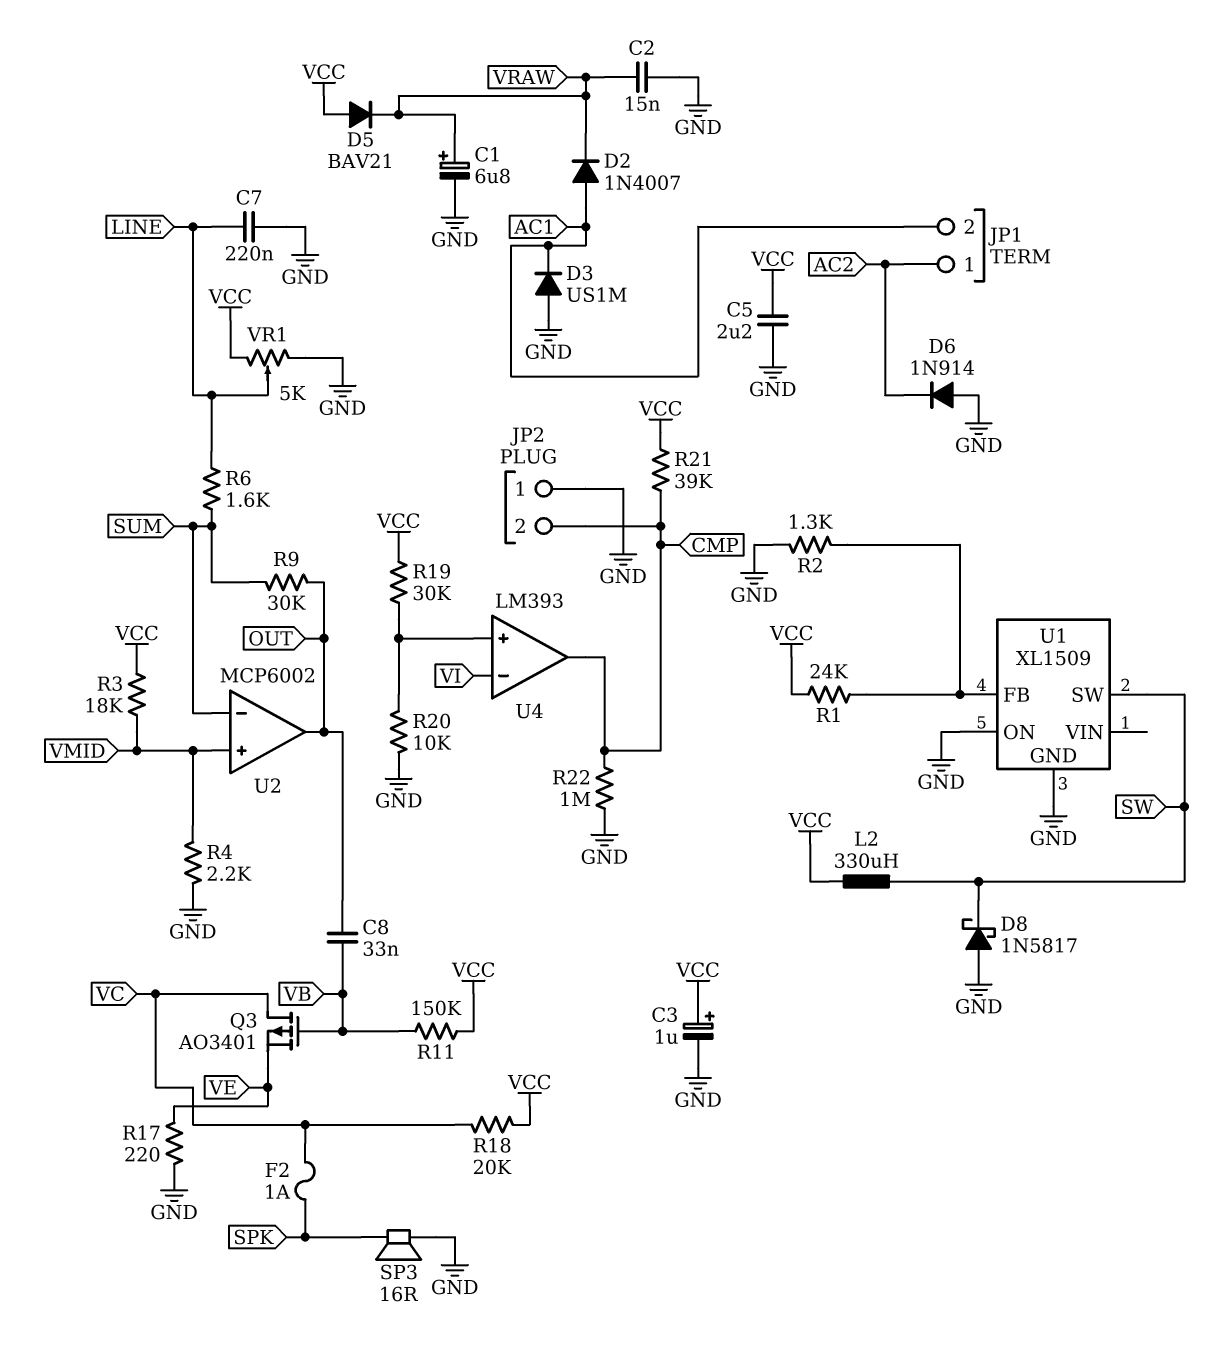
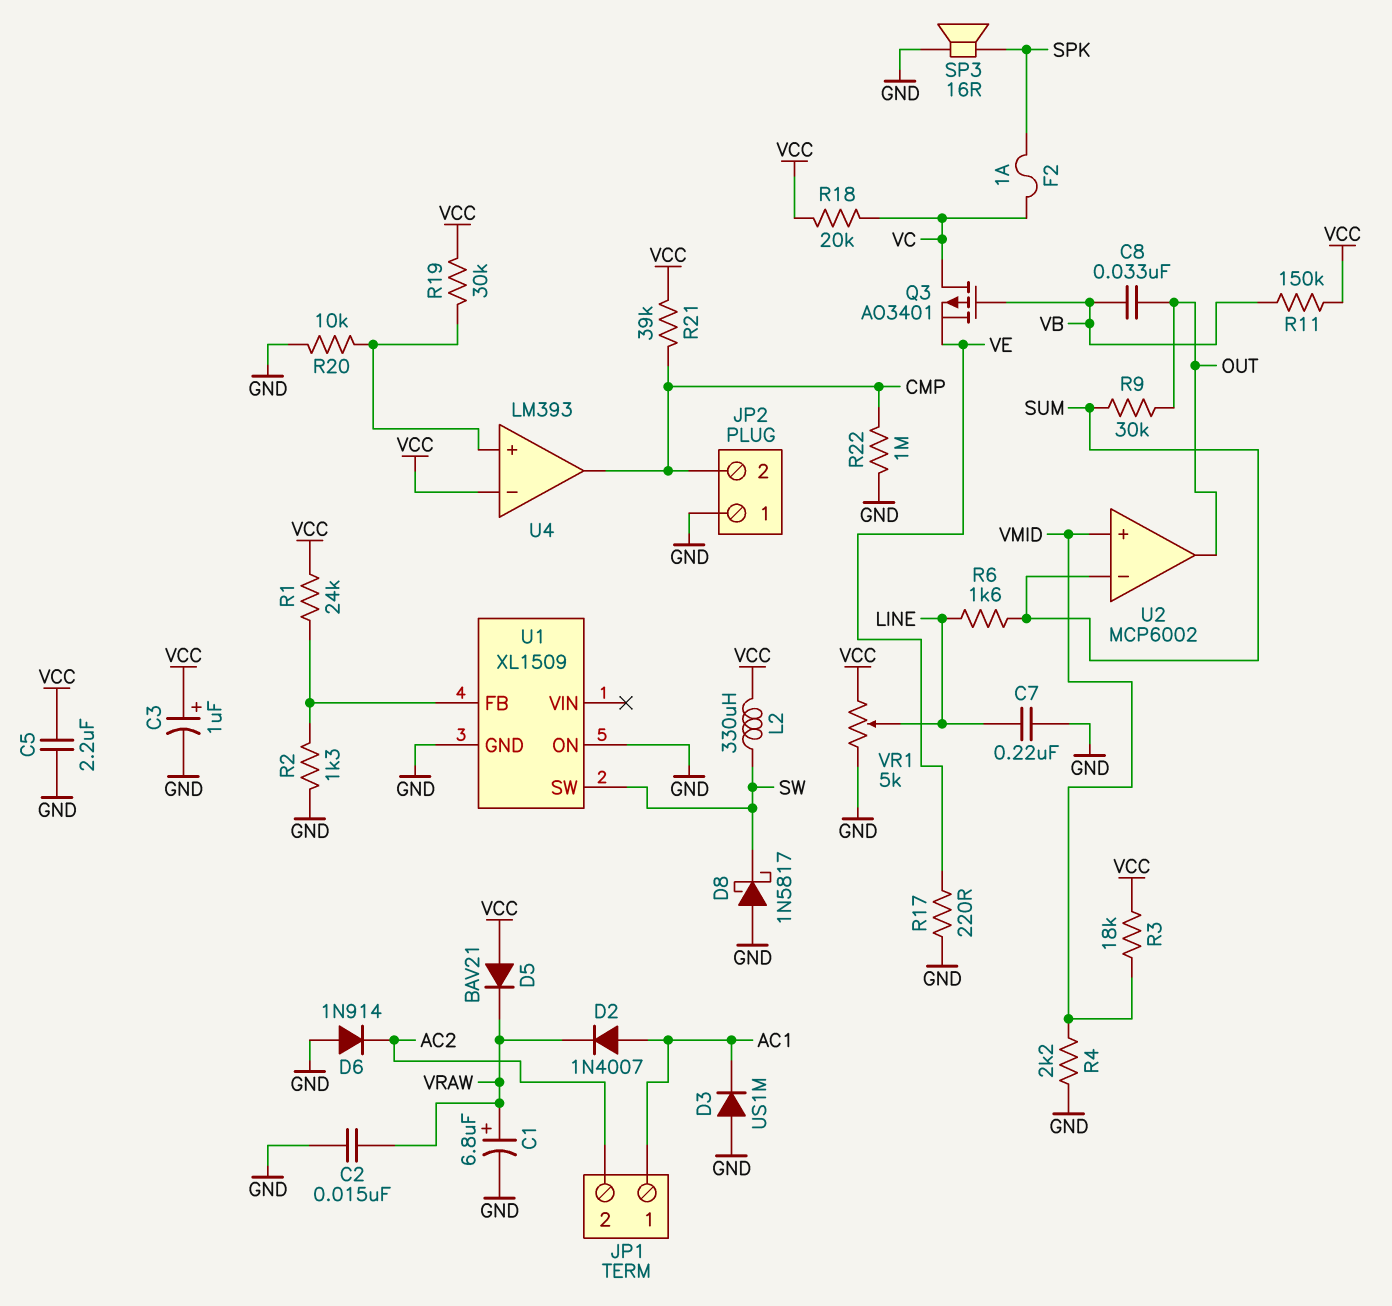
JP1 pin 1: AC2 -> AC1
JP1 pin 2: AC1 -> AC2
U4 pin in-: VI -> VCC

